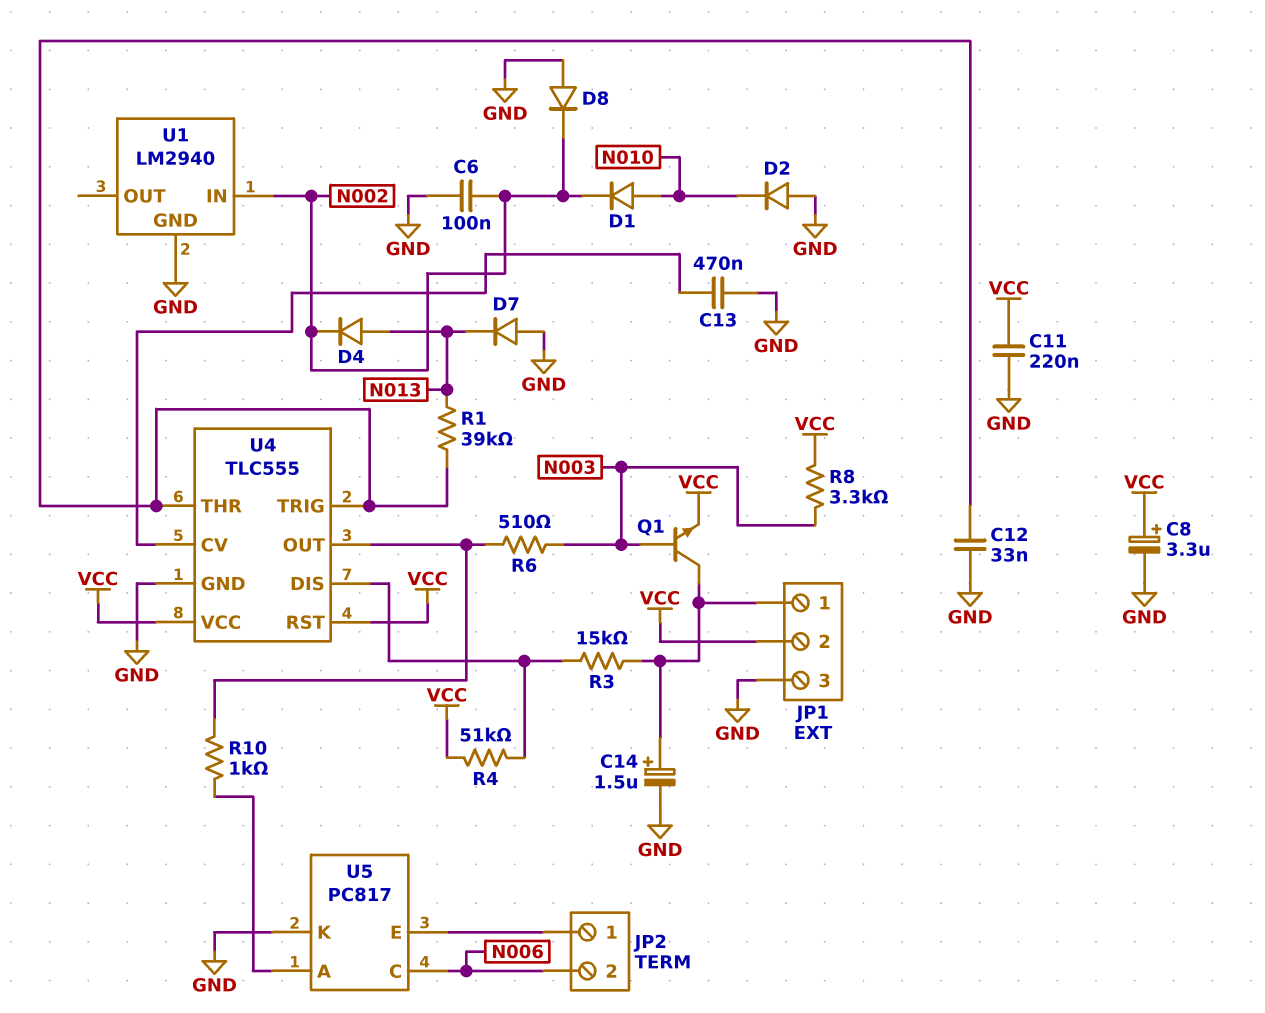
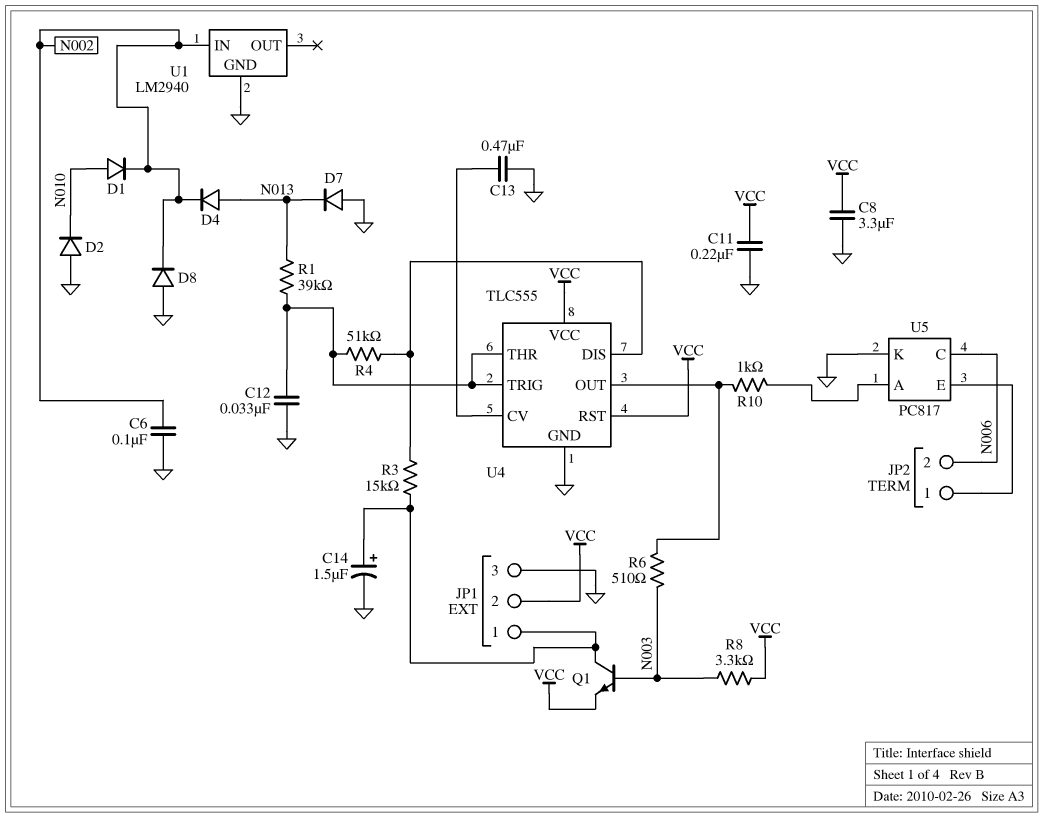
C8: 3.3uF (plus VCC, minus GND) -> 3.3uF (GND, VCC)
R4: 51k (U4/DIS, VCC) -> 51k (U4/DIS, U4/THR)

